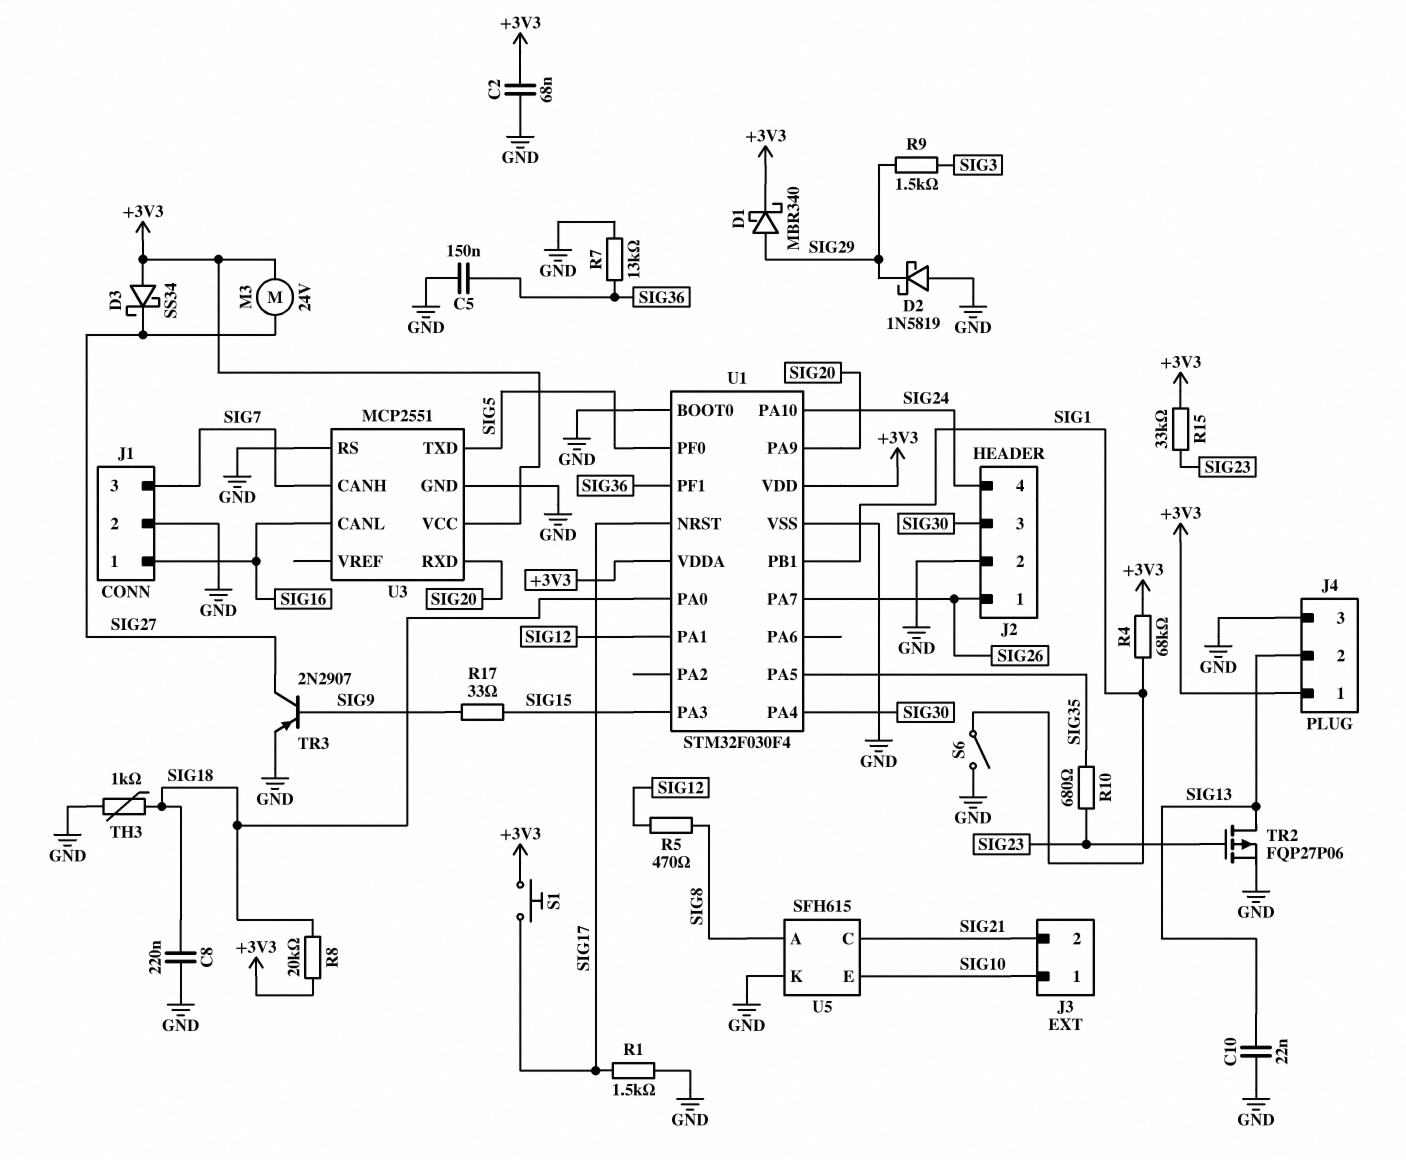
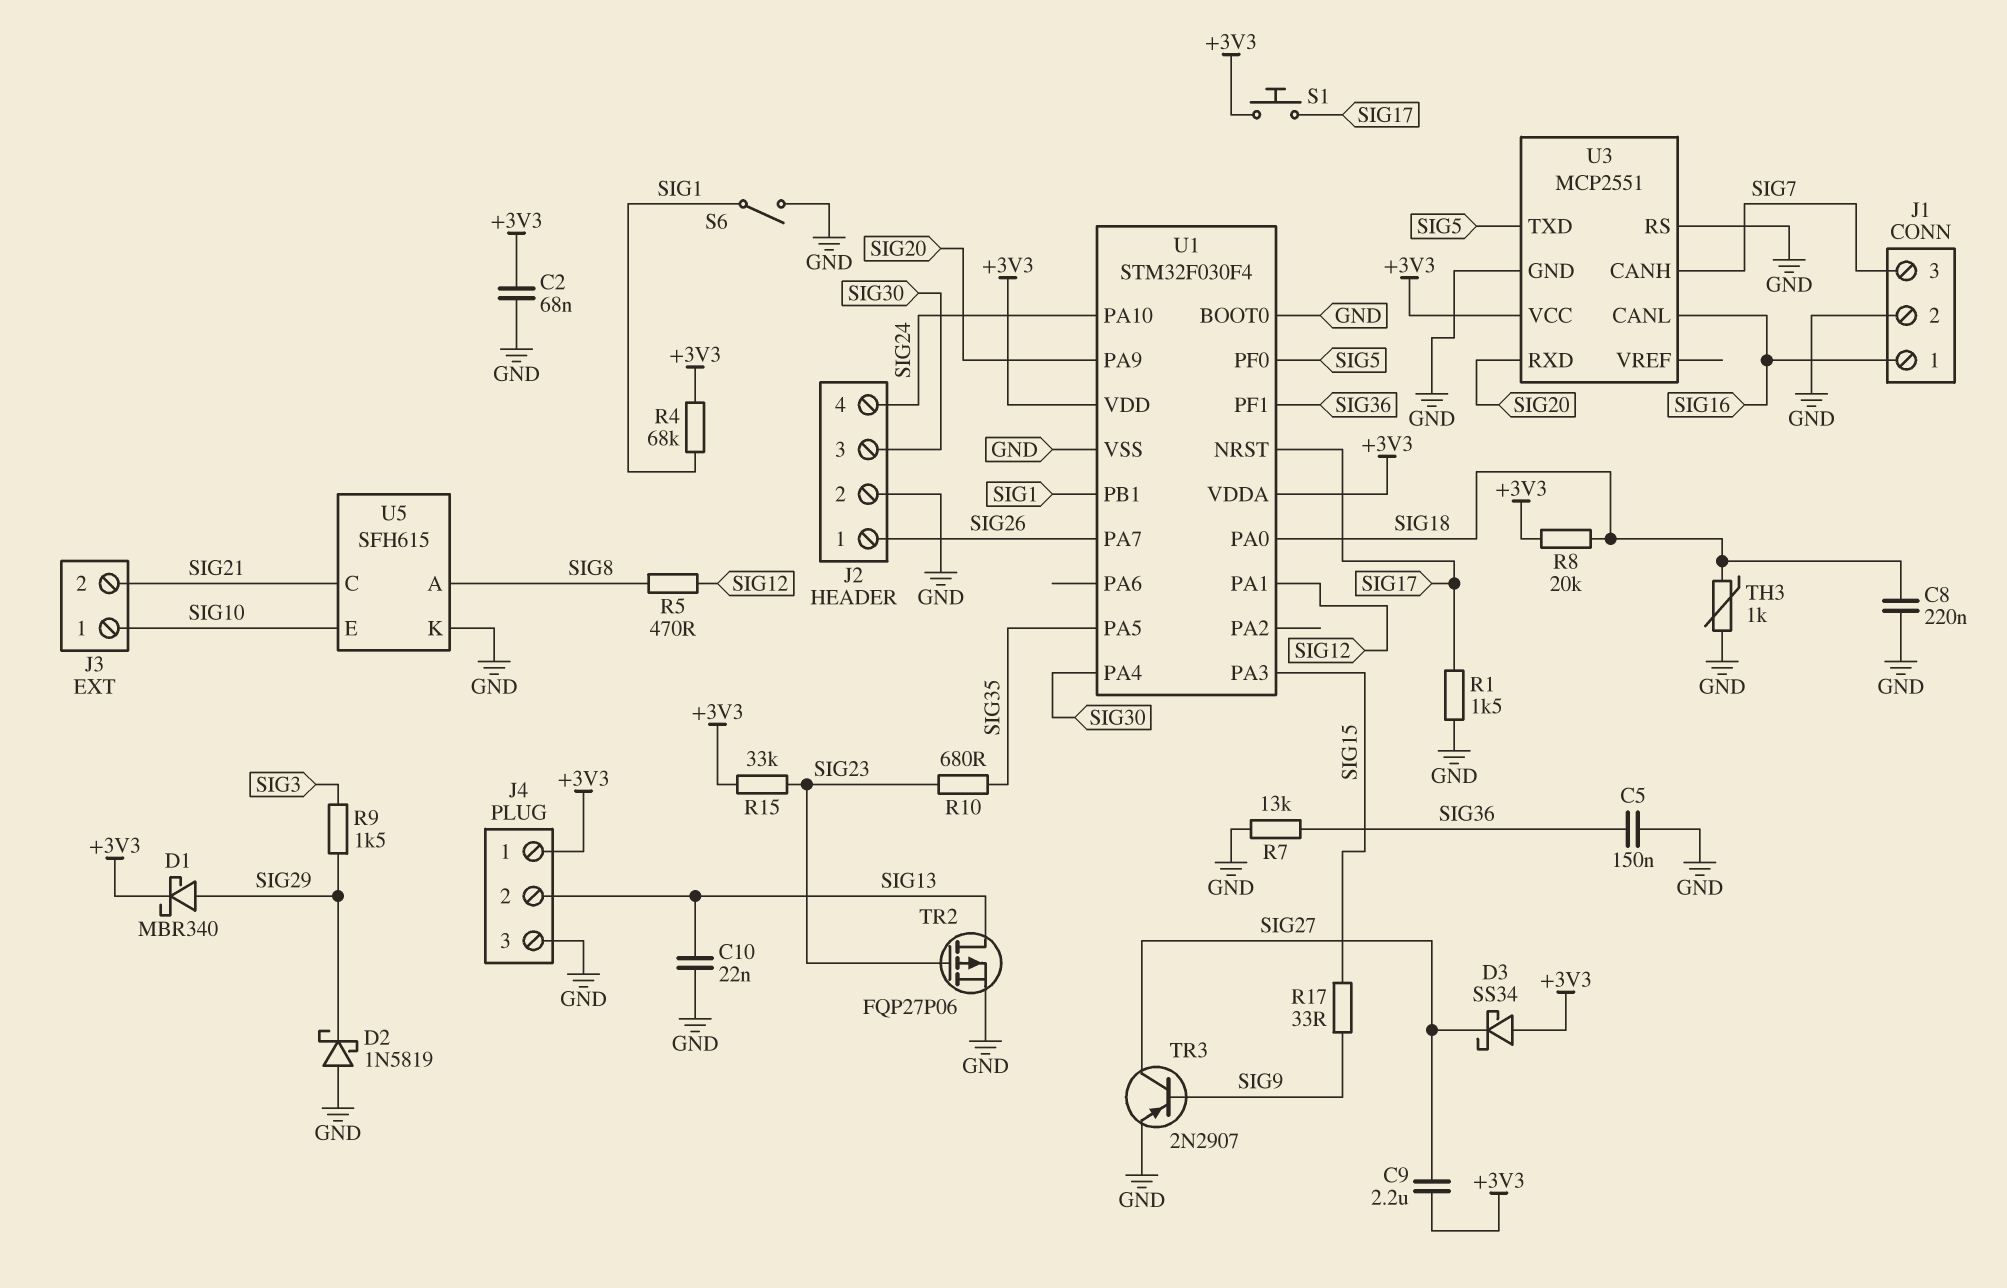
C9: none -> 2.2uF (+3V3, SIG27)
M3: motor 24V (+3V3, SIG27) -> none

